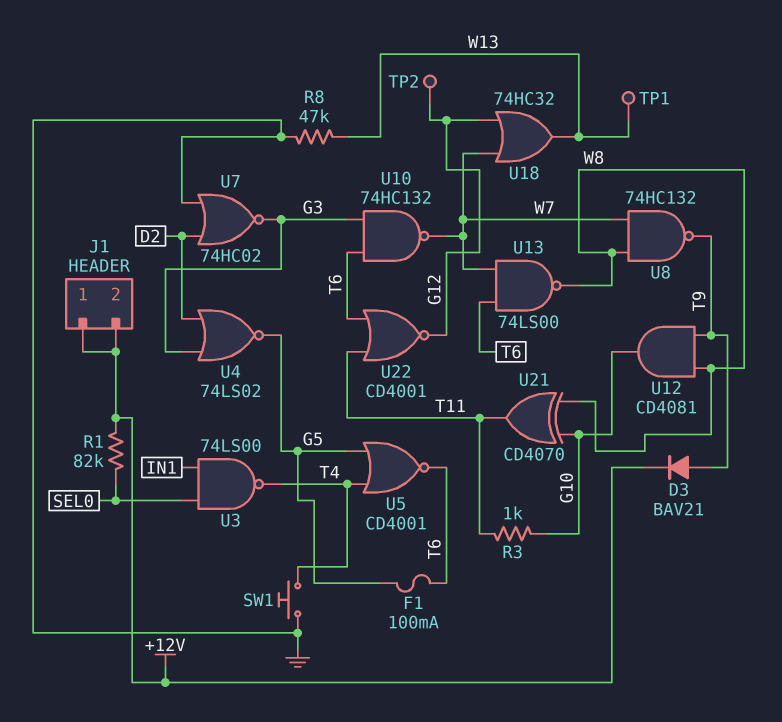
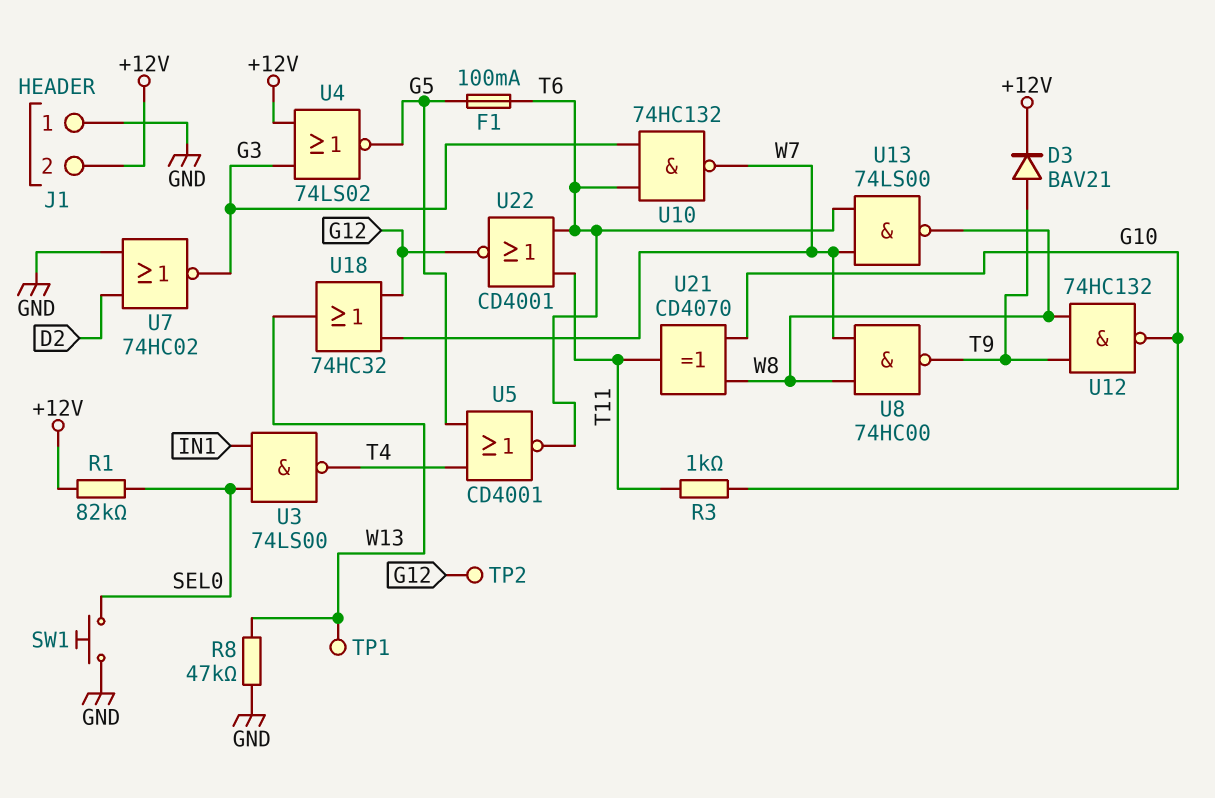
J1 pin 1: +12V -> GND
SW1: button (GND, T4) -> button (GND, SEL0)
U4: NOR 74LS02 (in D2, in G3, out G5) -> NOR 74LS02 (in +12V, in G3, out G5)
U8: NAND 74HC132 (in W7, in W8, out T9) -> NAND 74HC00 (in W7, in W8, out T9)
U12: AND CD4081 (in T9, in W8, out G10) -> NAND 74HC132 (in T9, in W8, out G10)

